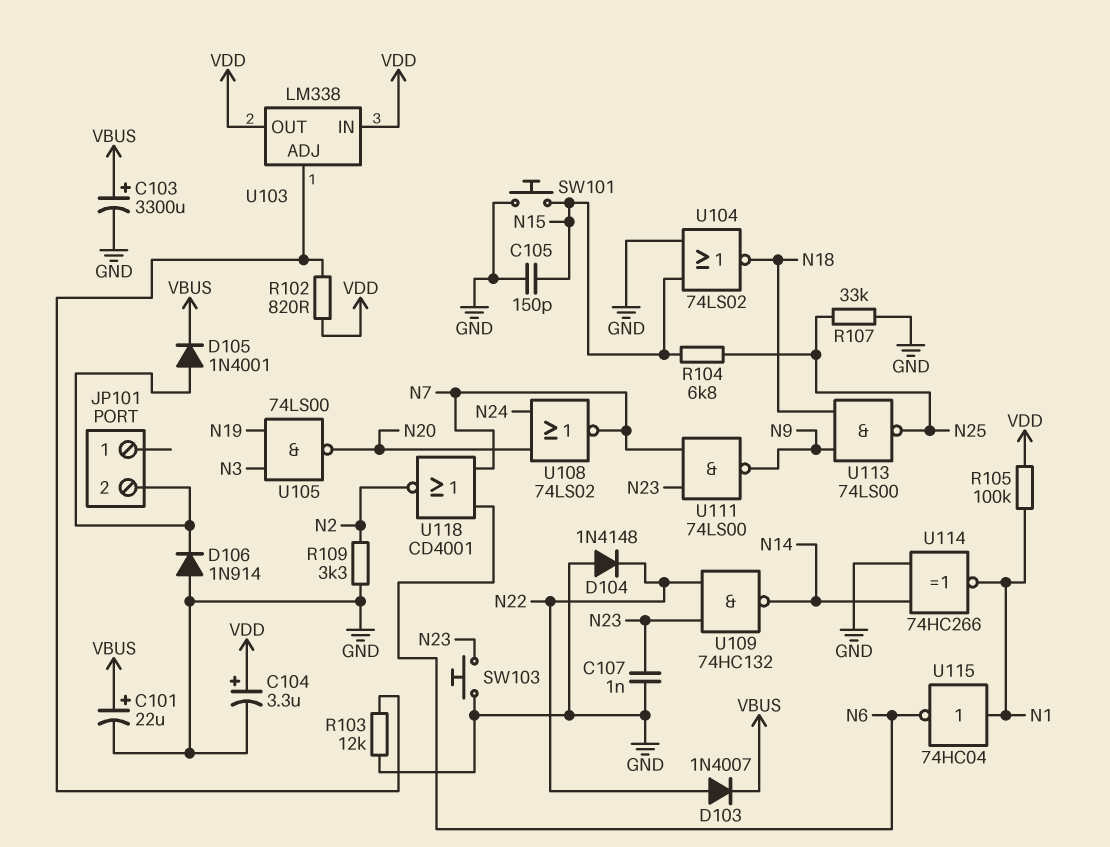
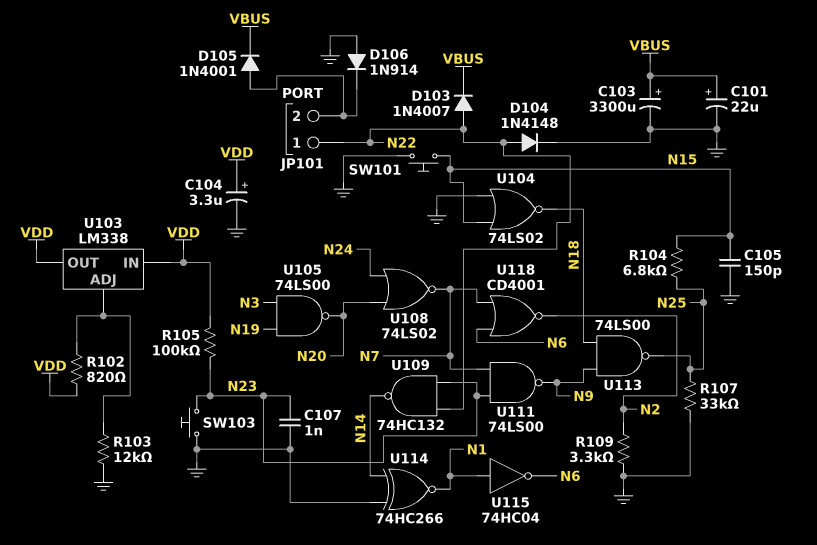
D104: diode 1N4148 (A GND, K N22) -> diode 1N4148 (A N22, K GND)
JP101 pin 1: none -> N22
R105: 100k (N1, VDD) -> 100k (N23, VDD)

